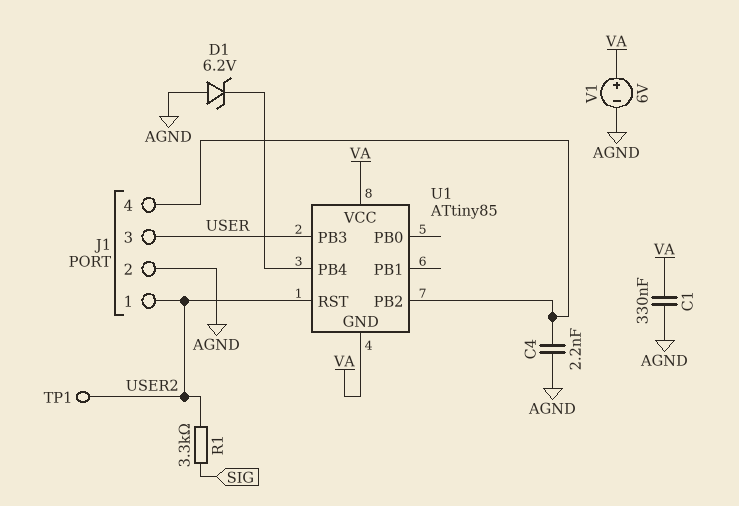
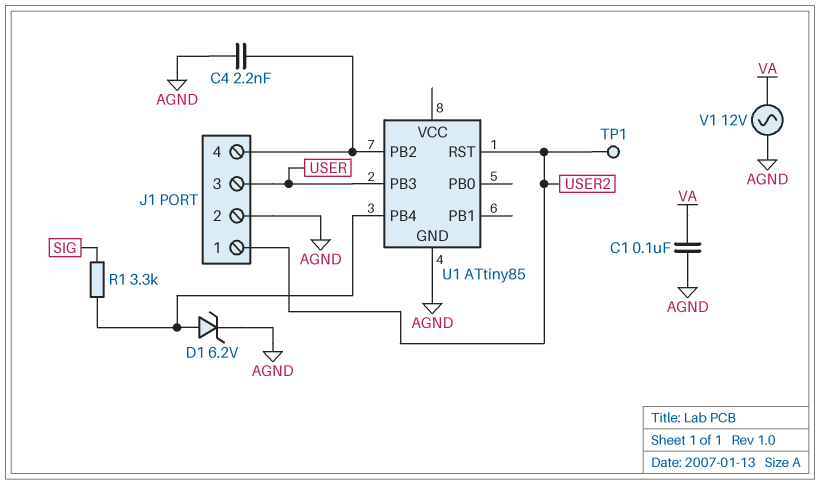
C1: 330nF (AGND, VA) -> 100nF (AGND, VA)
D1: zener 6.2V (A AGND, K U1/PB4) -> zener 6.2V (A U1/PB4, K AGND)
R1: 3.3k (SIG, USER2) -> 3.3k (SIG, U1/PB4)
U1 pin GND: VA -> AGND
U1 pin VCC: VA -> none
V1: 6V (plus VA, minus AGND) -> AC 12V (AGND, VA)

